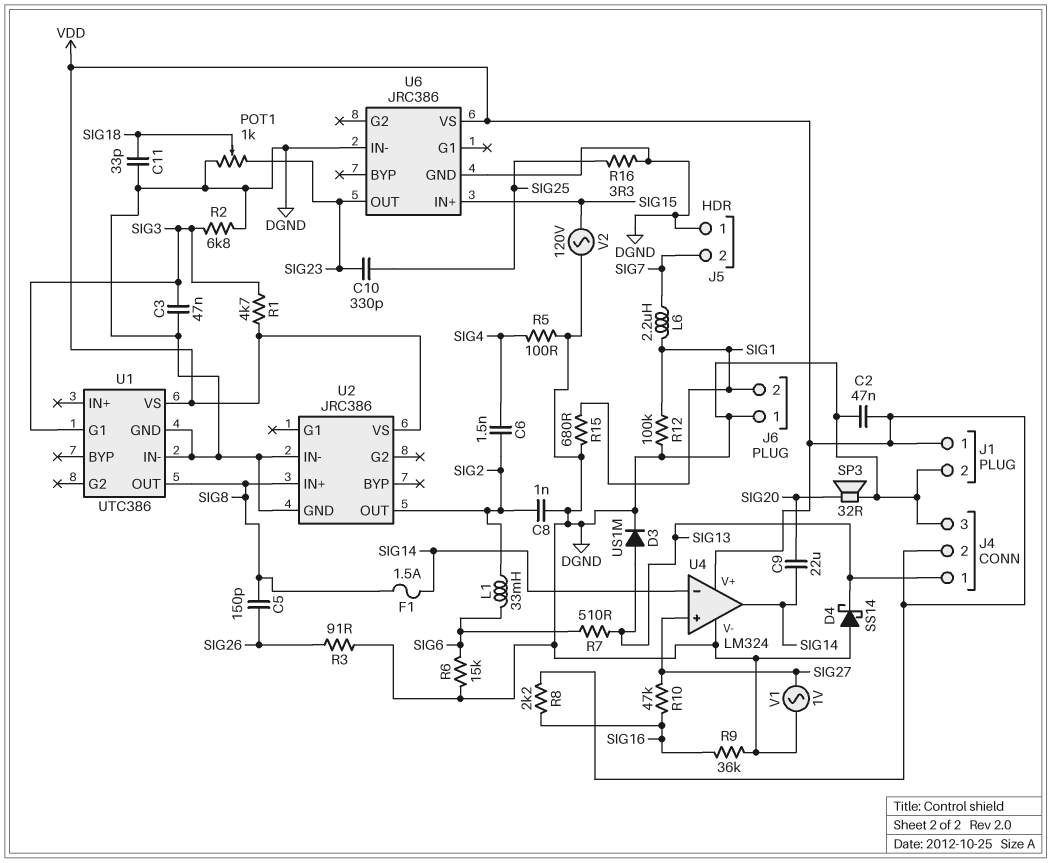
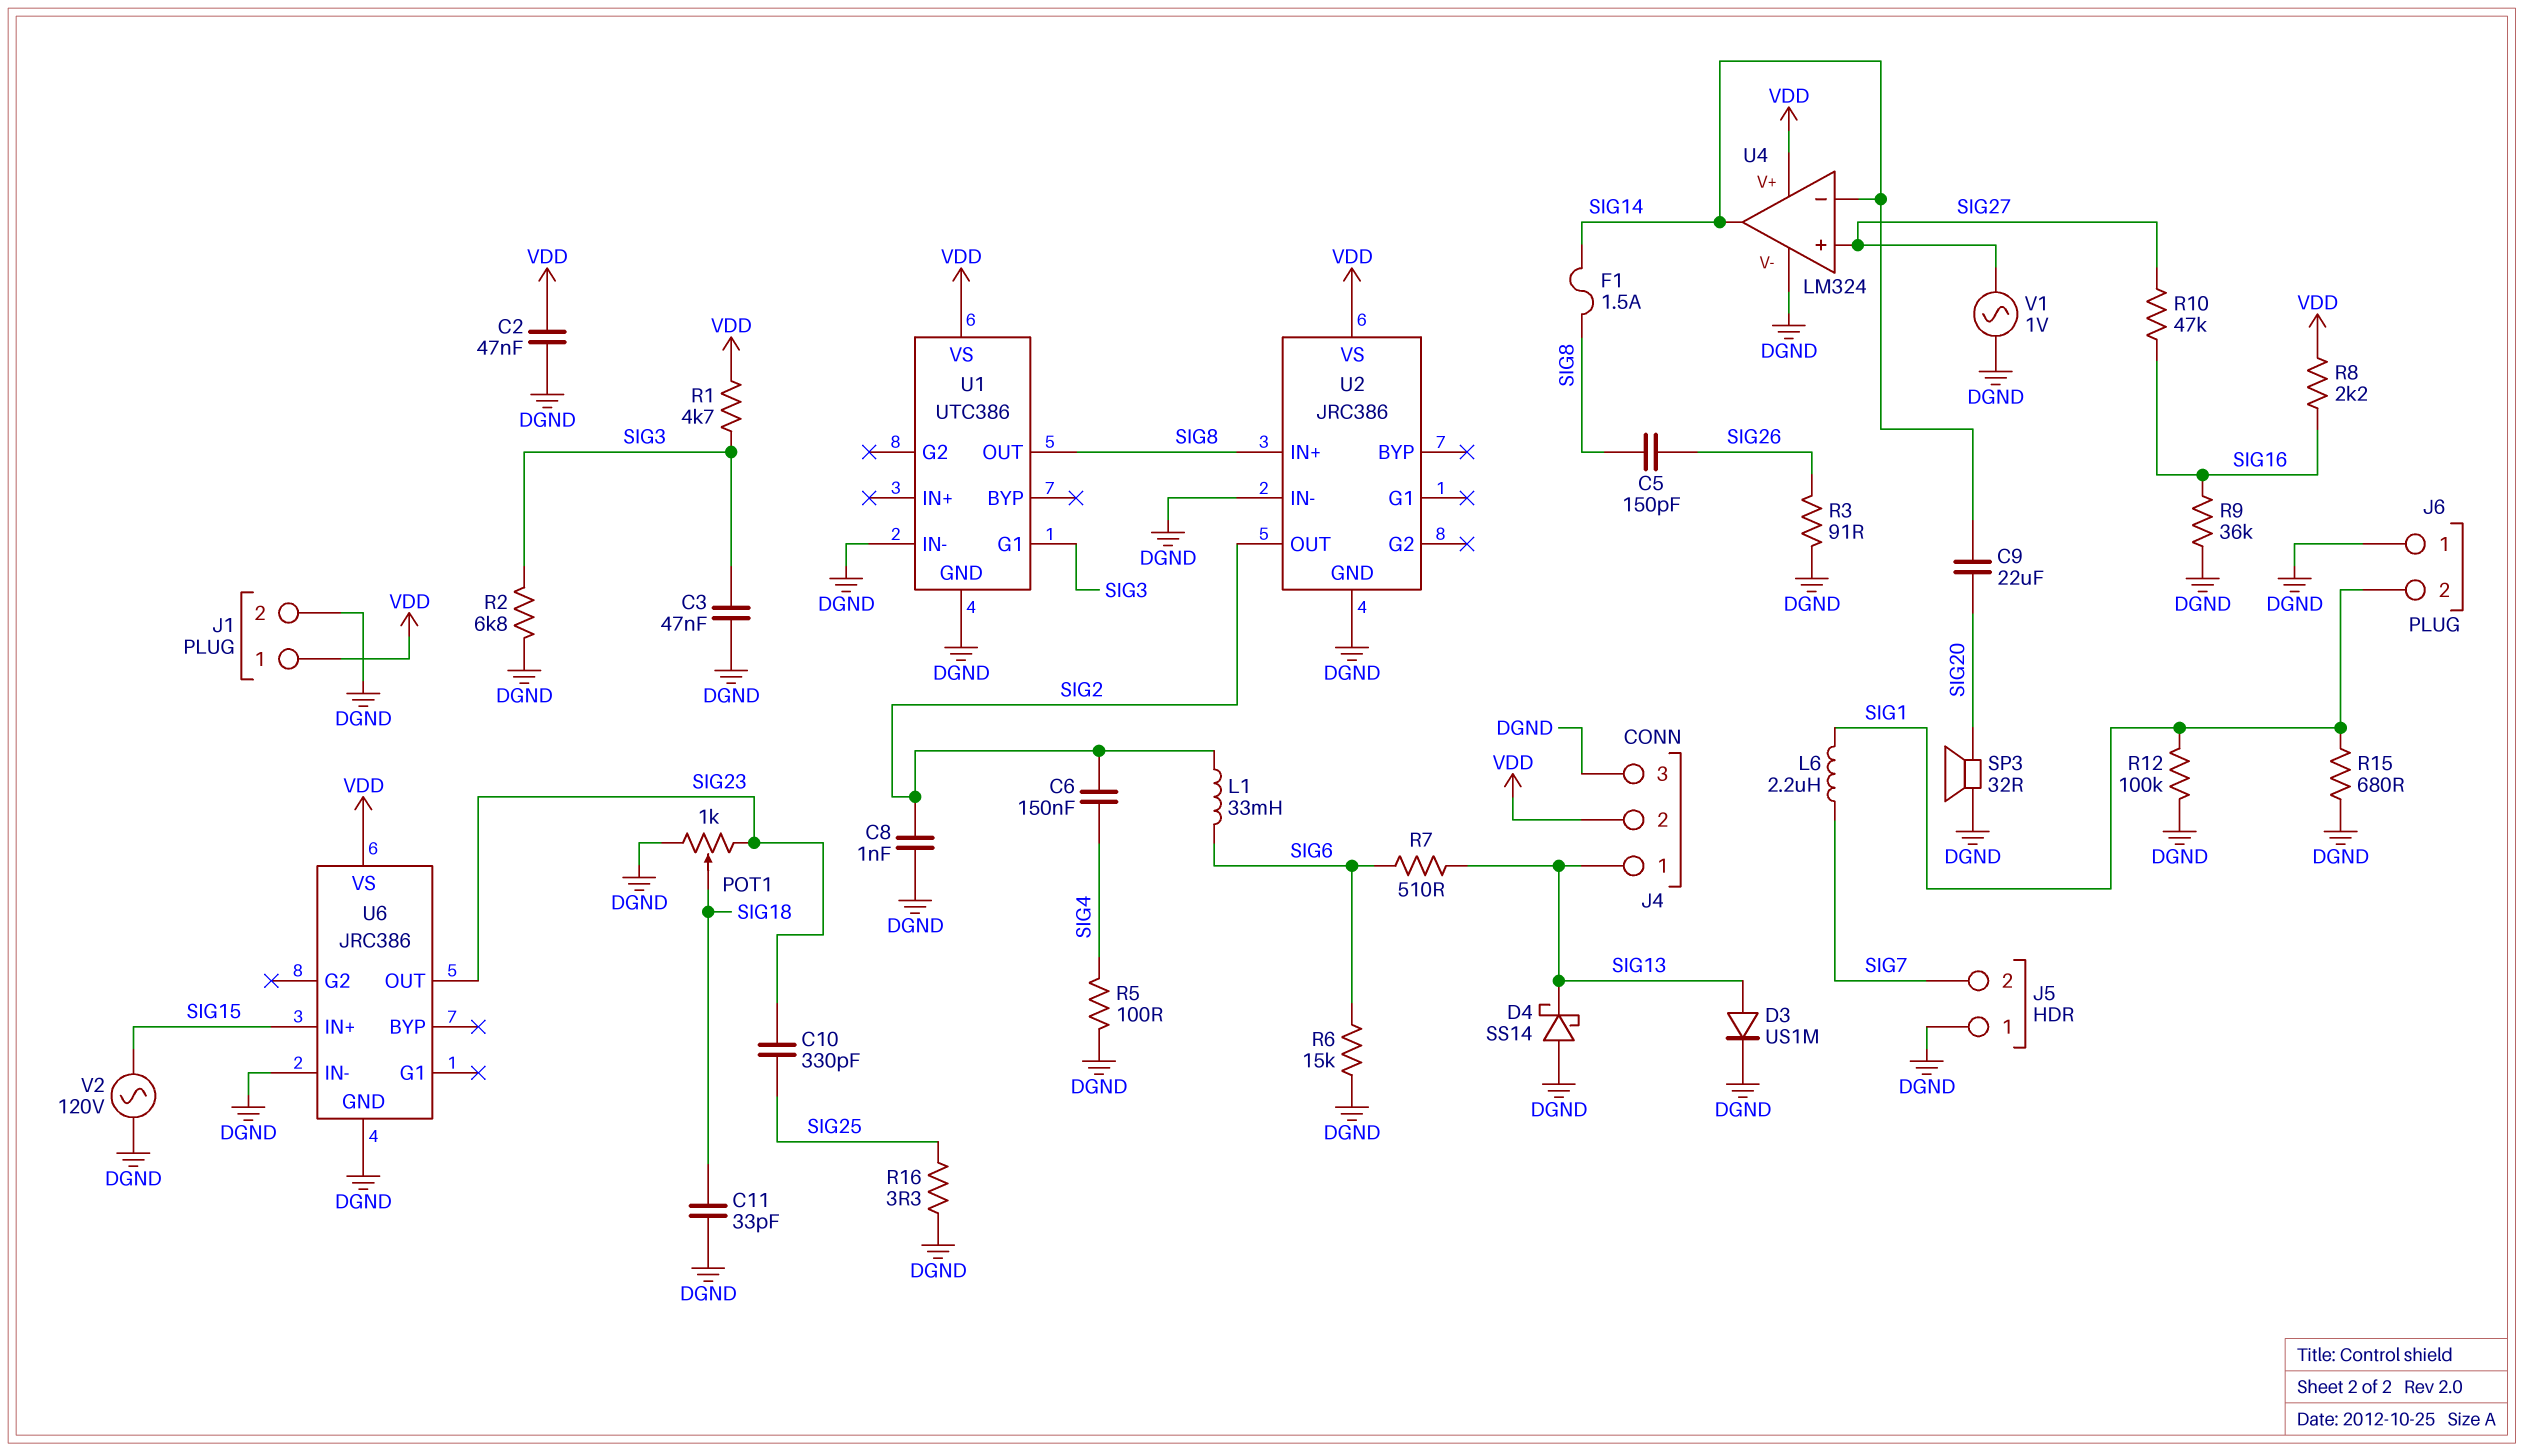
C6: 1.5nF (SIG2, SIG4) -> 150nF (SIG2, SIG4)

